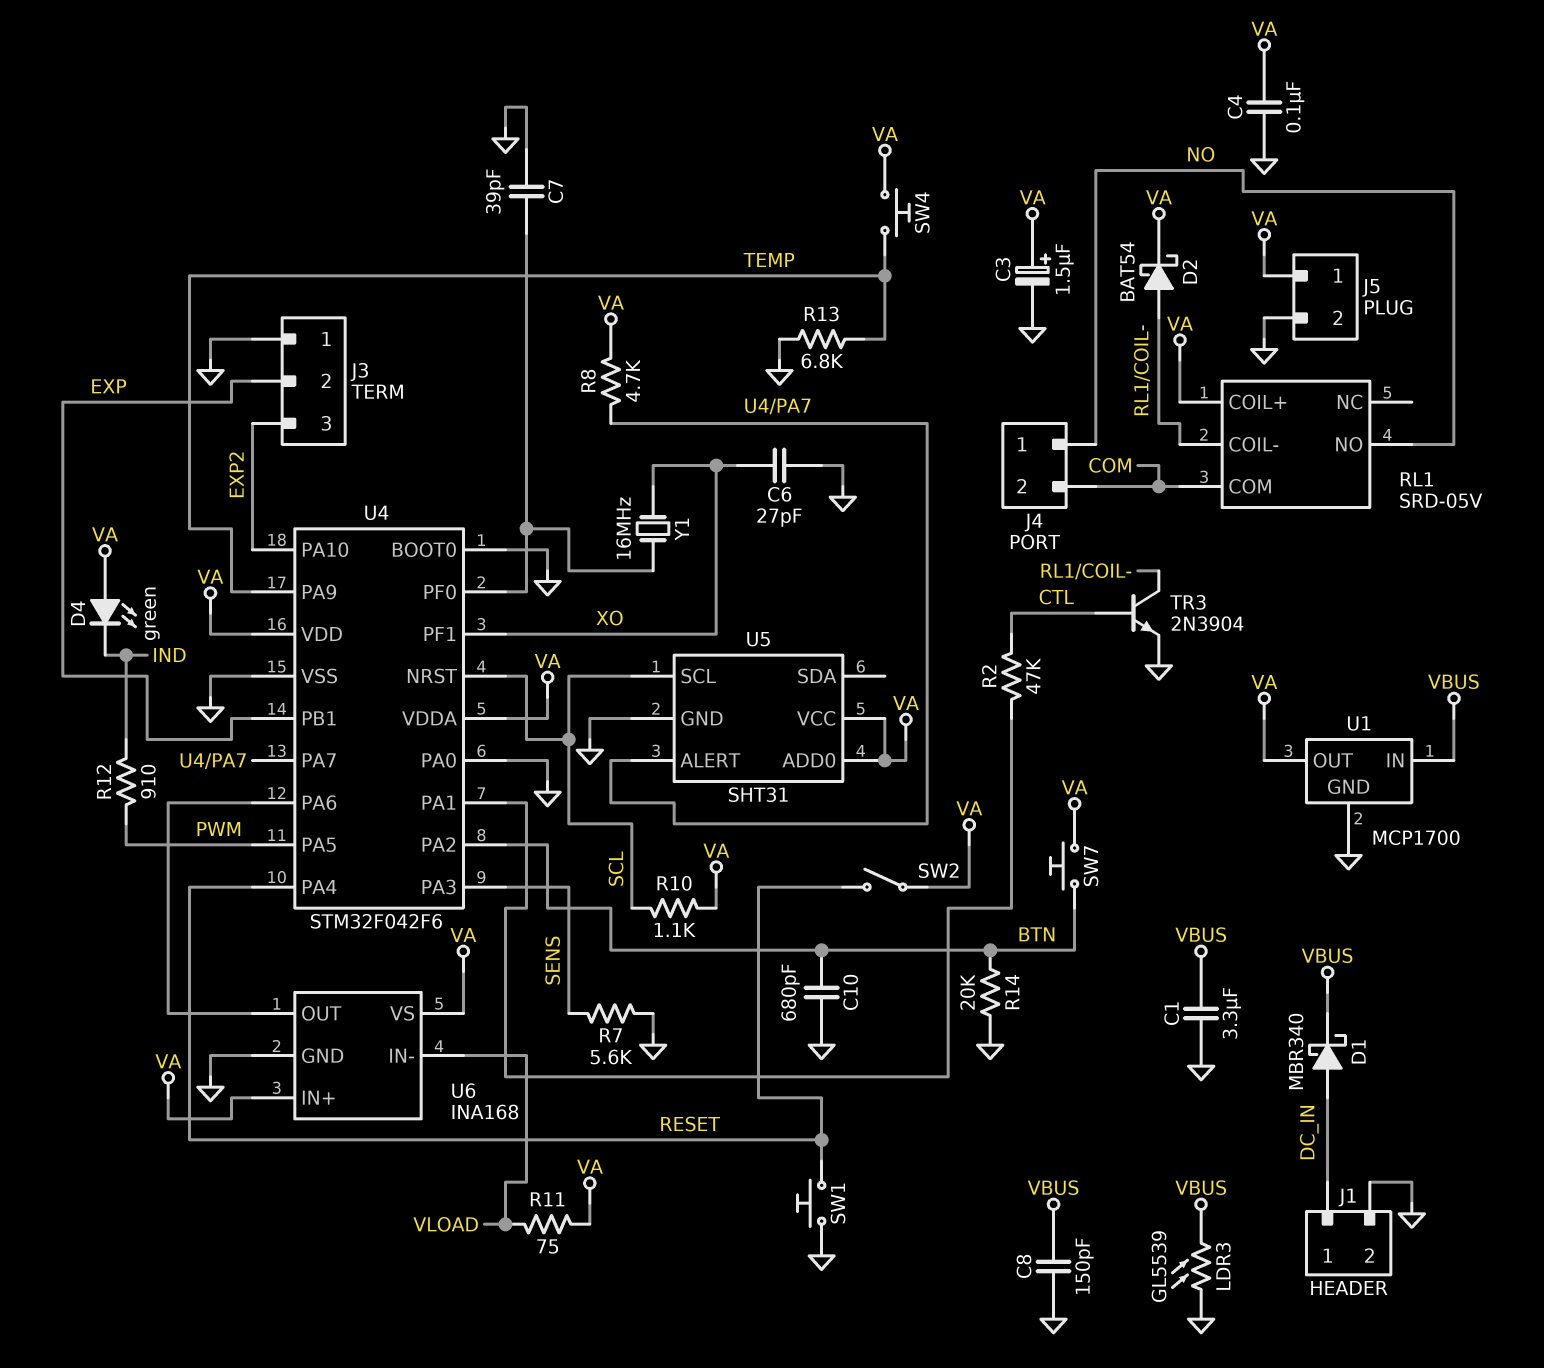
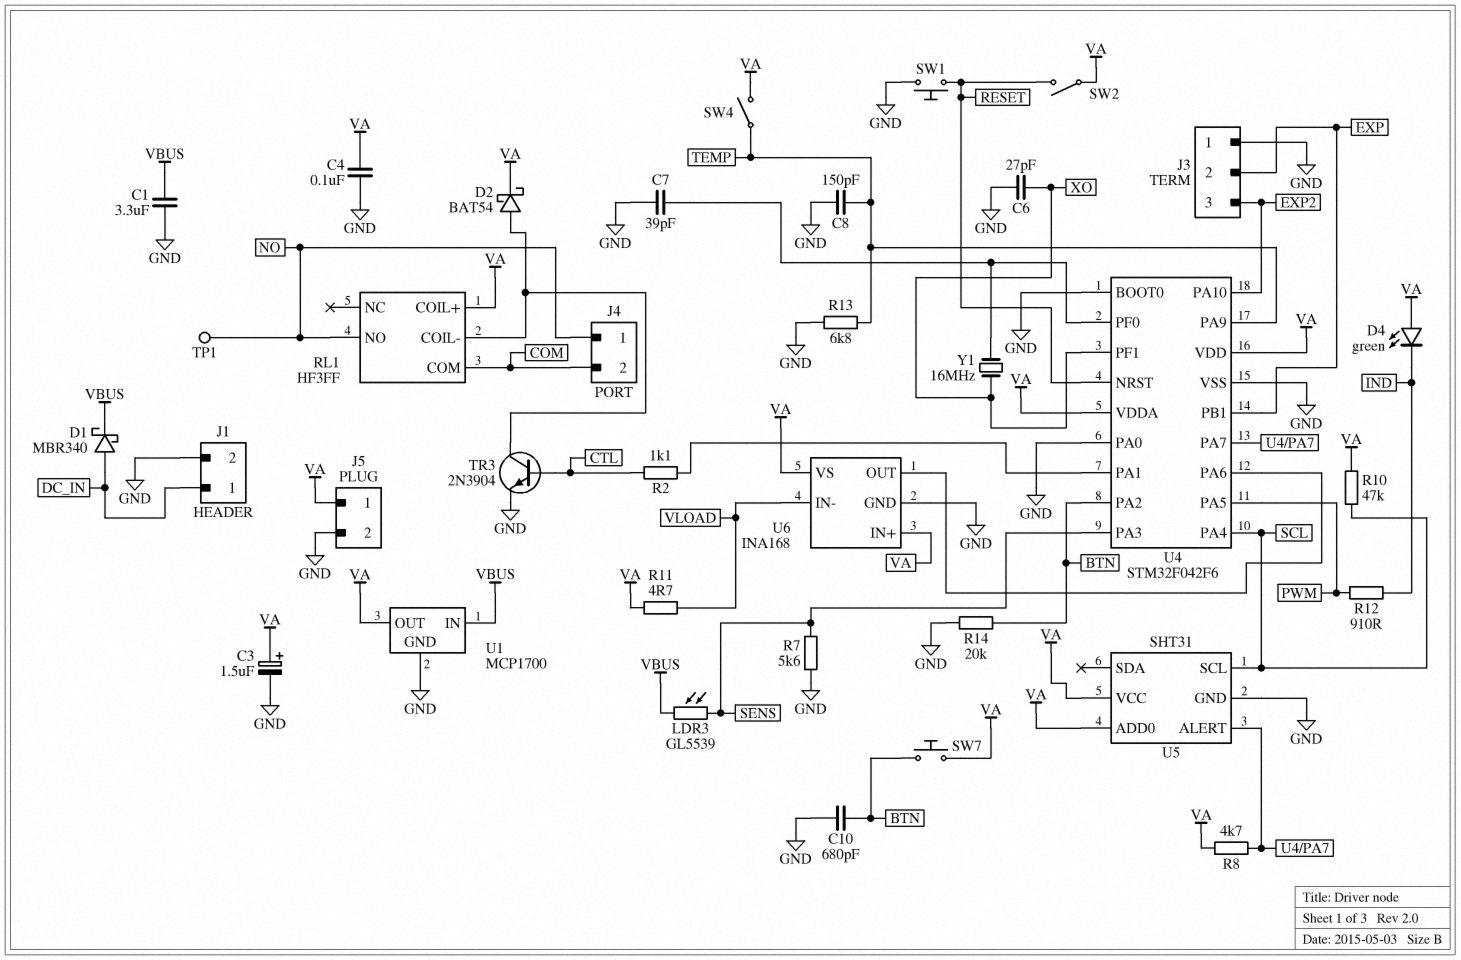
C8: 150pF (GND, VBUS) -> 150pF (GND, TEMP)
LDR3: GL5539 (GND, VBUS) -> GL5539 (SENS, VBUS)
R2: 47k (CTL, U4/PA1) -> 1.1k (CTL, U4/PA1)
R10: 1.1k (SCL, VA) -> 47k (SCL, VA)
R11: 75 (VA, VLOAD) -> 4.7 (VA, VLOAD)
RL1: SRD-05V -> HF3FF
SW4: button (TEMP, VA) -> switch (TEMP, VA)
TP1: none -> test point (NO)
U4 pin NRST: SCL -> RESET
U4 pin PA4: RESET -> SCL

